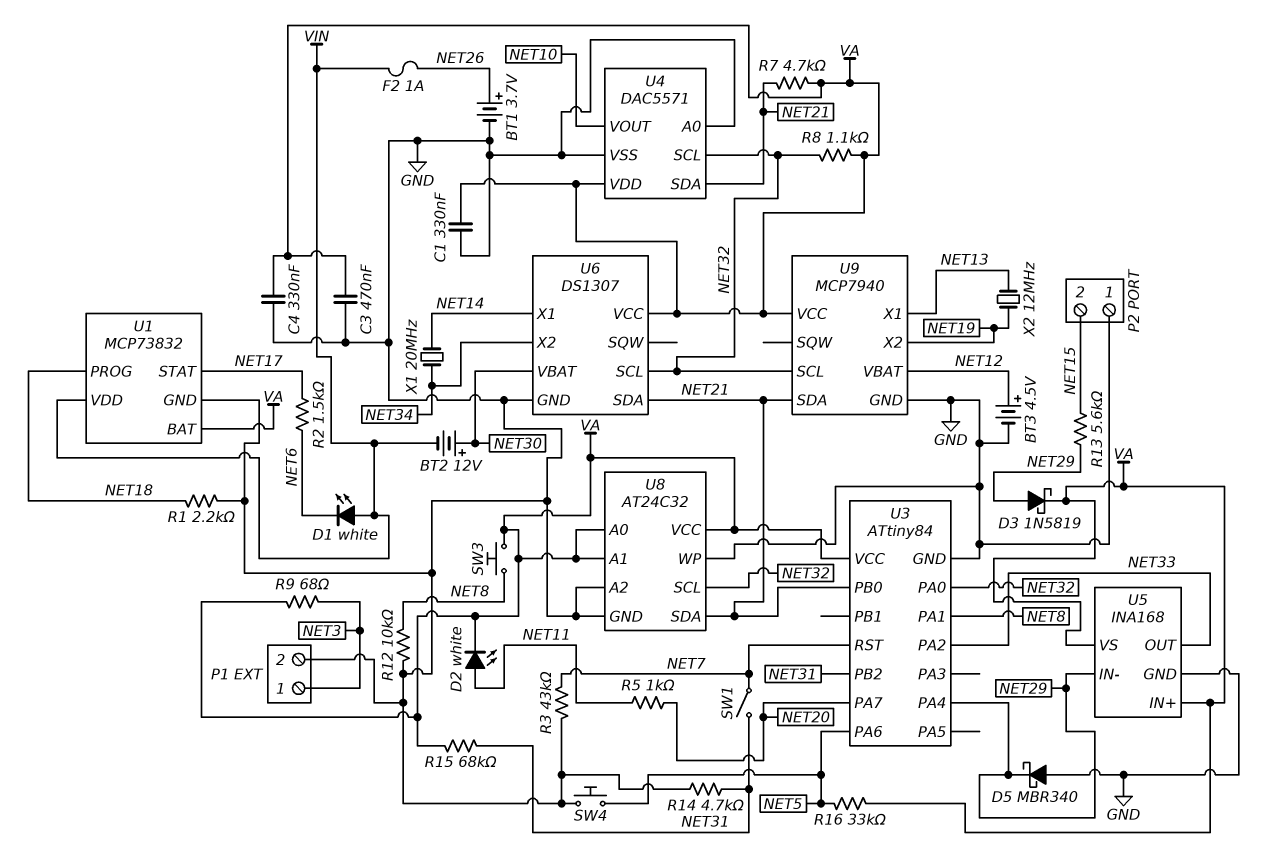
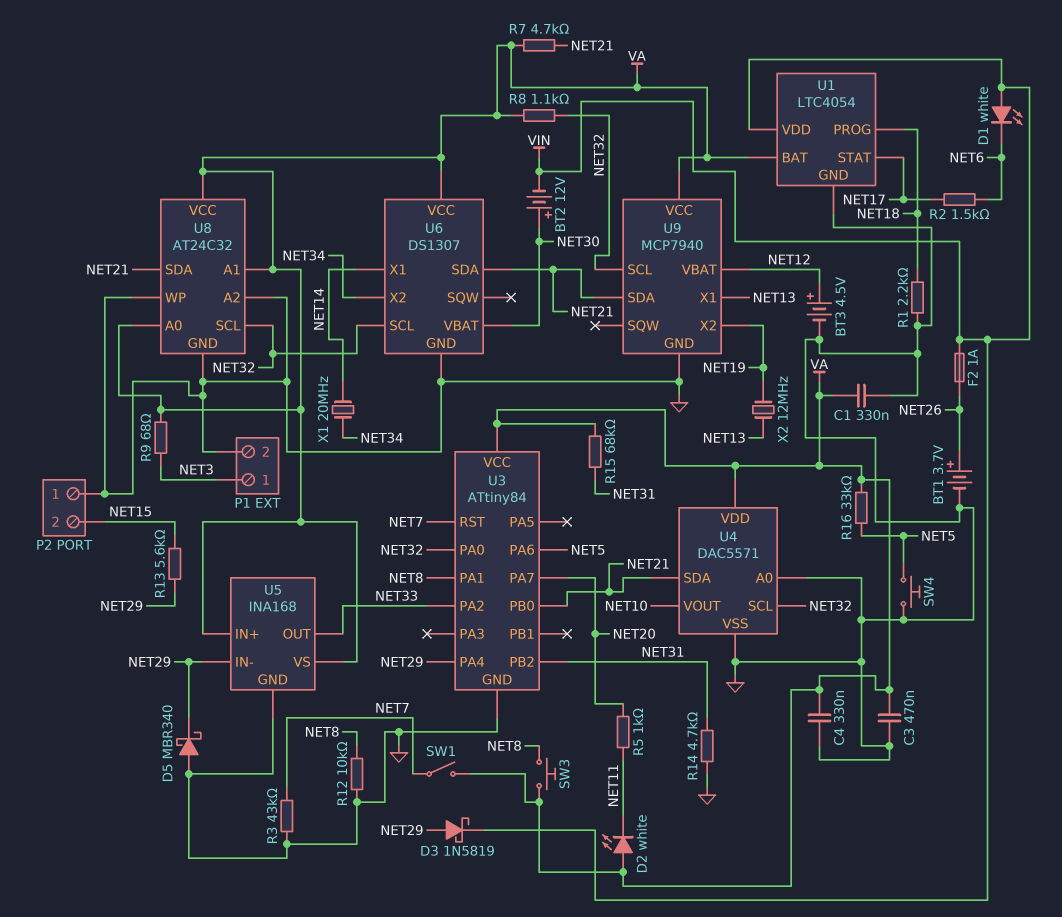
D2: LED white (A NET11, K VA) -> LED white (A VA, K NET11)
D3: schottky 1N5819 (A NET29, K VA) -> schottky 1N5819 (A NET29, K VIN)
SW1: switch (NET7, NET31) -> switch (NET7, VA)
U1: MCP73832 -> LTC4054

